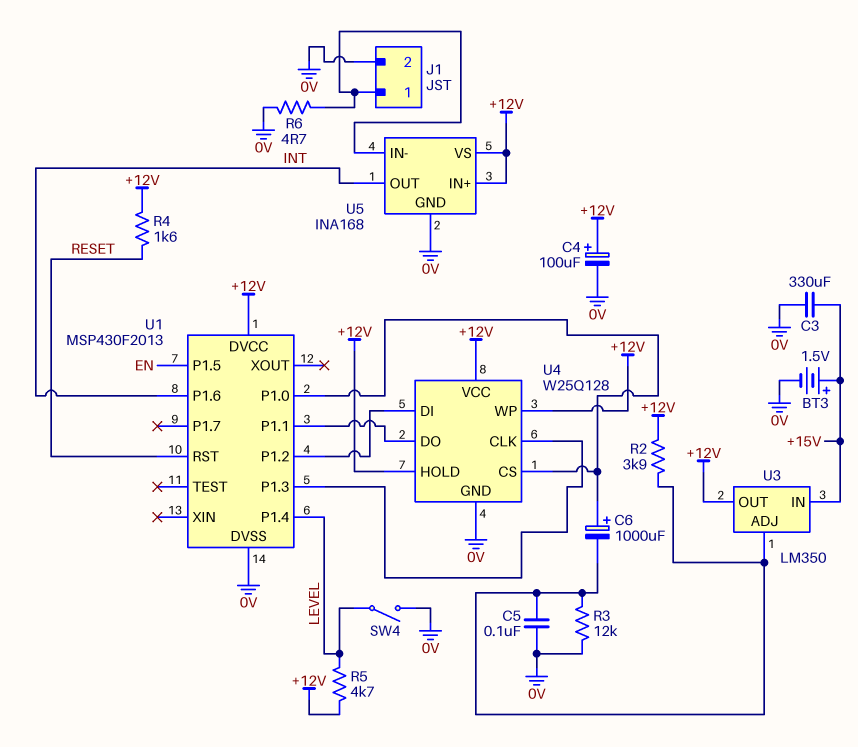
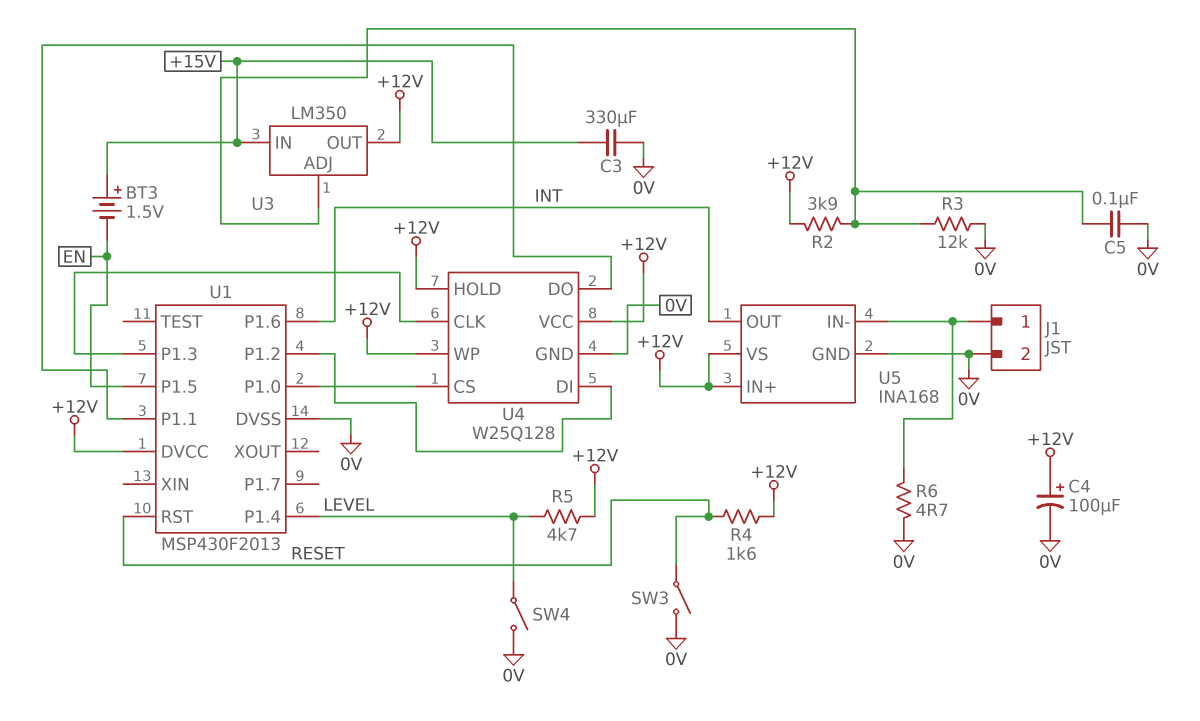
BT3: 1.5V (plus +15V, minus 0V) -> 1.5V (plus +15V, minus EN)
C6: 1000uF (plus U1/P1.0, minus U3/ADJ) -> none
SW3: none -> switch (0V, RESET)

